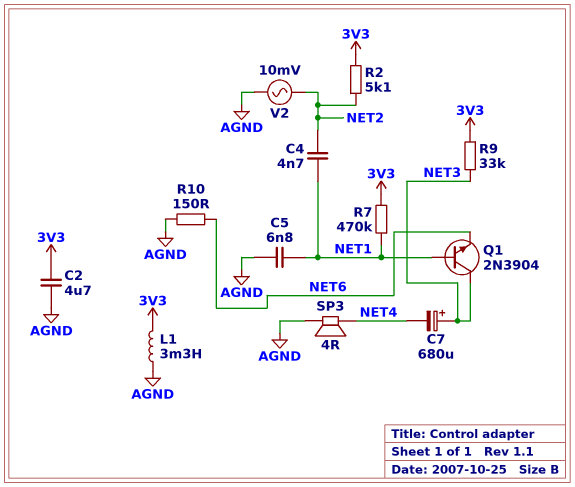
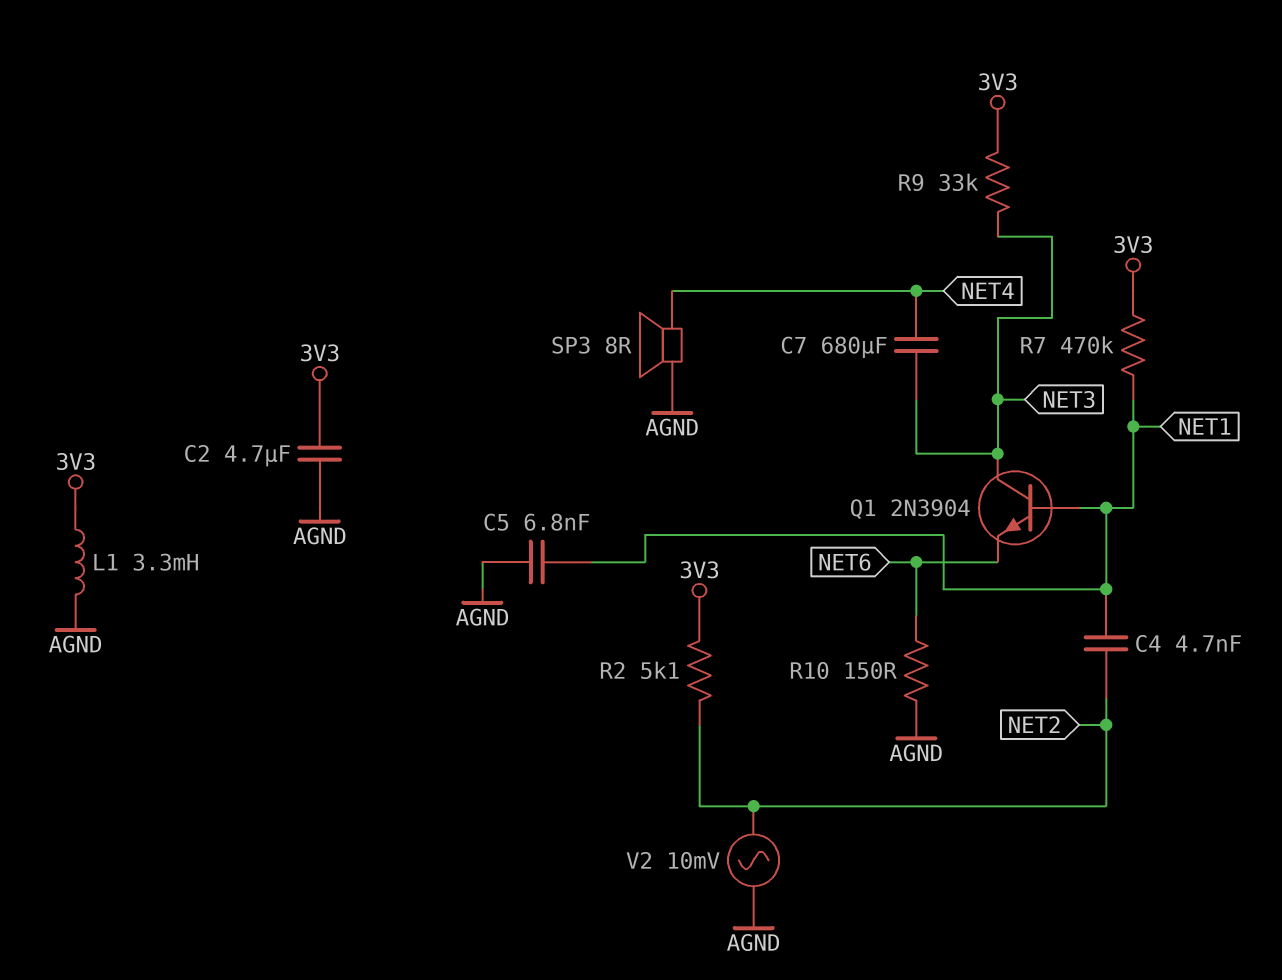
C7: 680uF (plus NET3, minus NET4) -> 680uF (NET3, NET4)
SP3: speaker 4R (AGND, NET4) -> speaker 8R (AGND, NET4)

